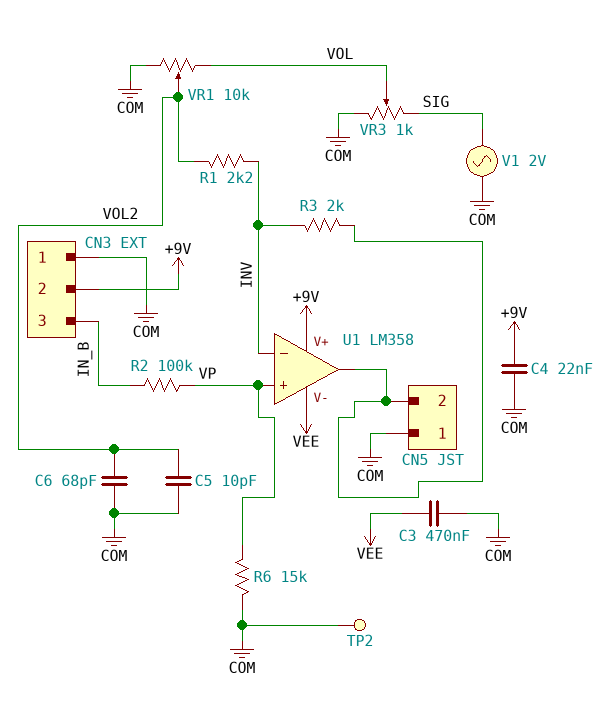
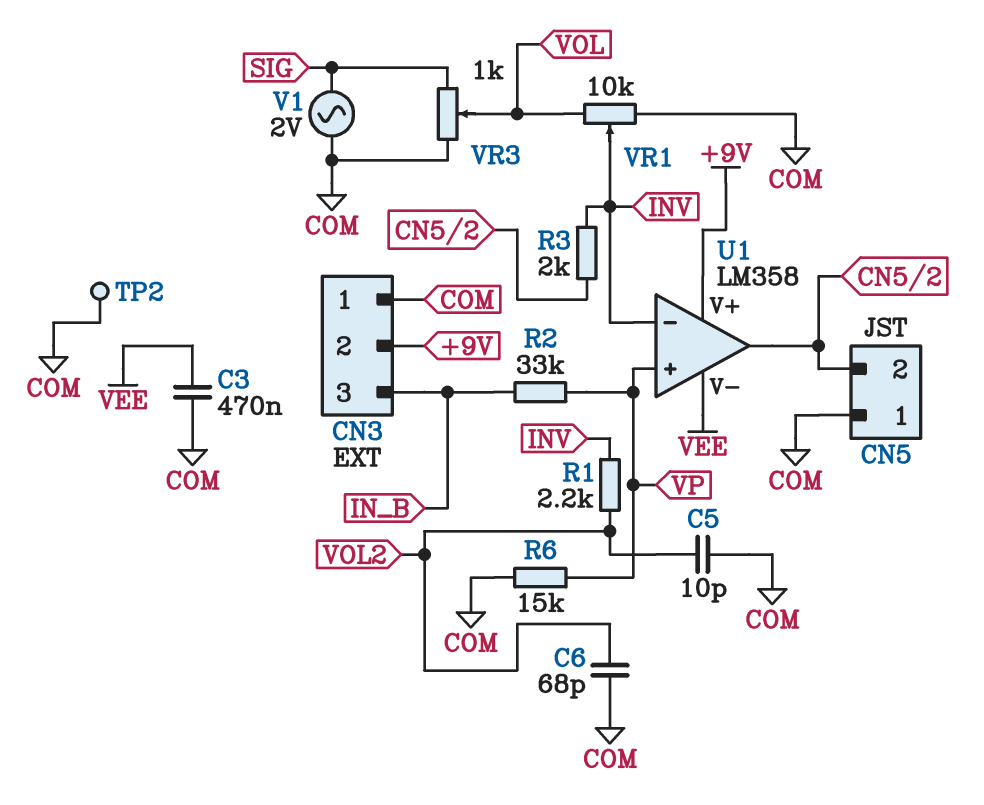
C4: 22nF (+9V, COM) -> none
R2: 100k (IN_B, VP) -> 33k (IN_B, VP)
VR1: 10k (COM, VOL, wiper VOL2) -> 10k (COM, VOL, wiper INV)

